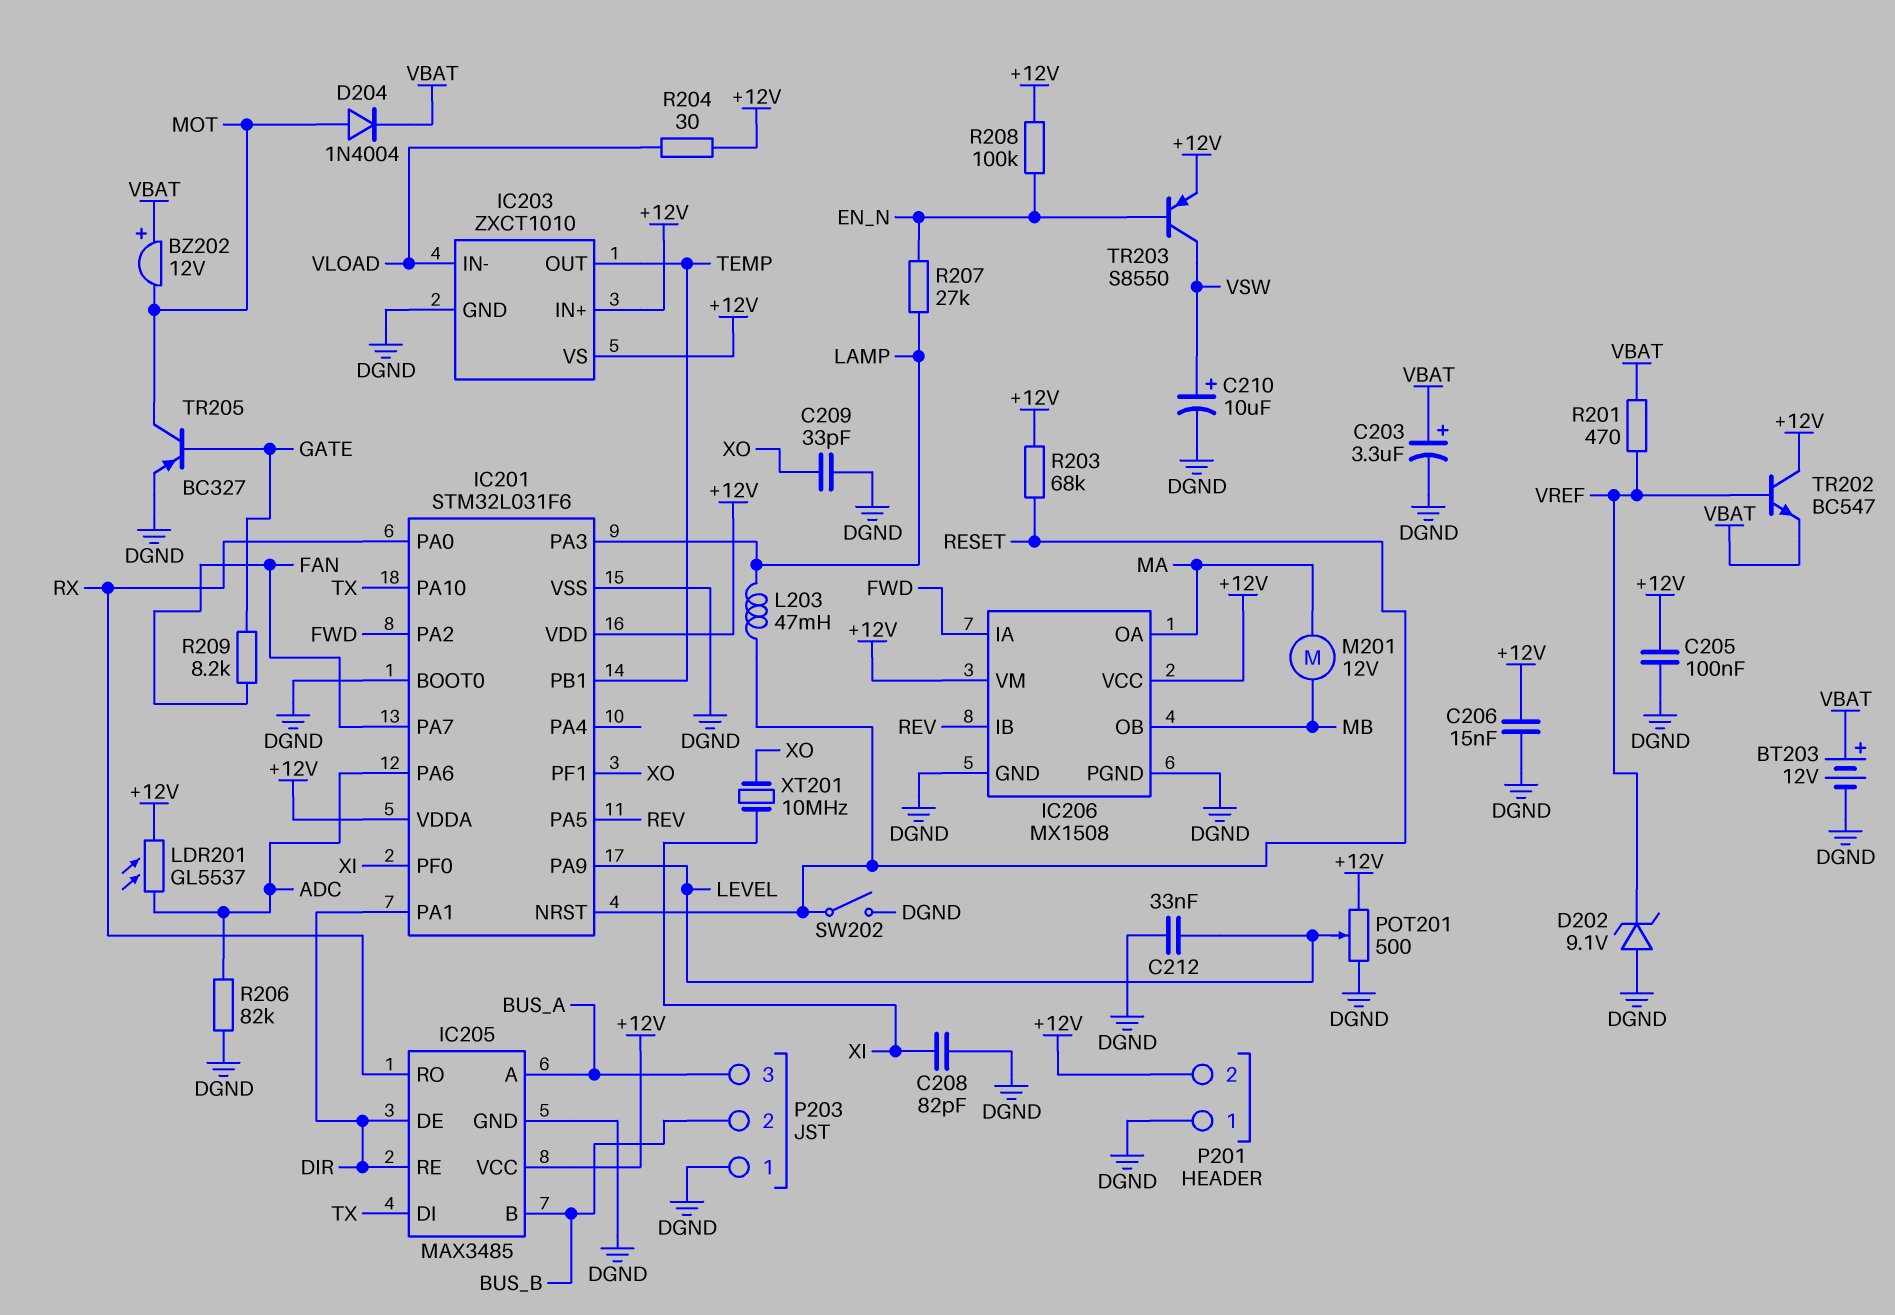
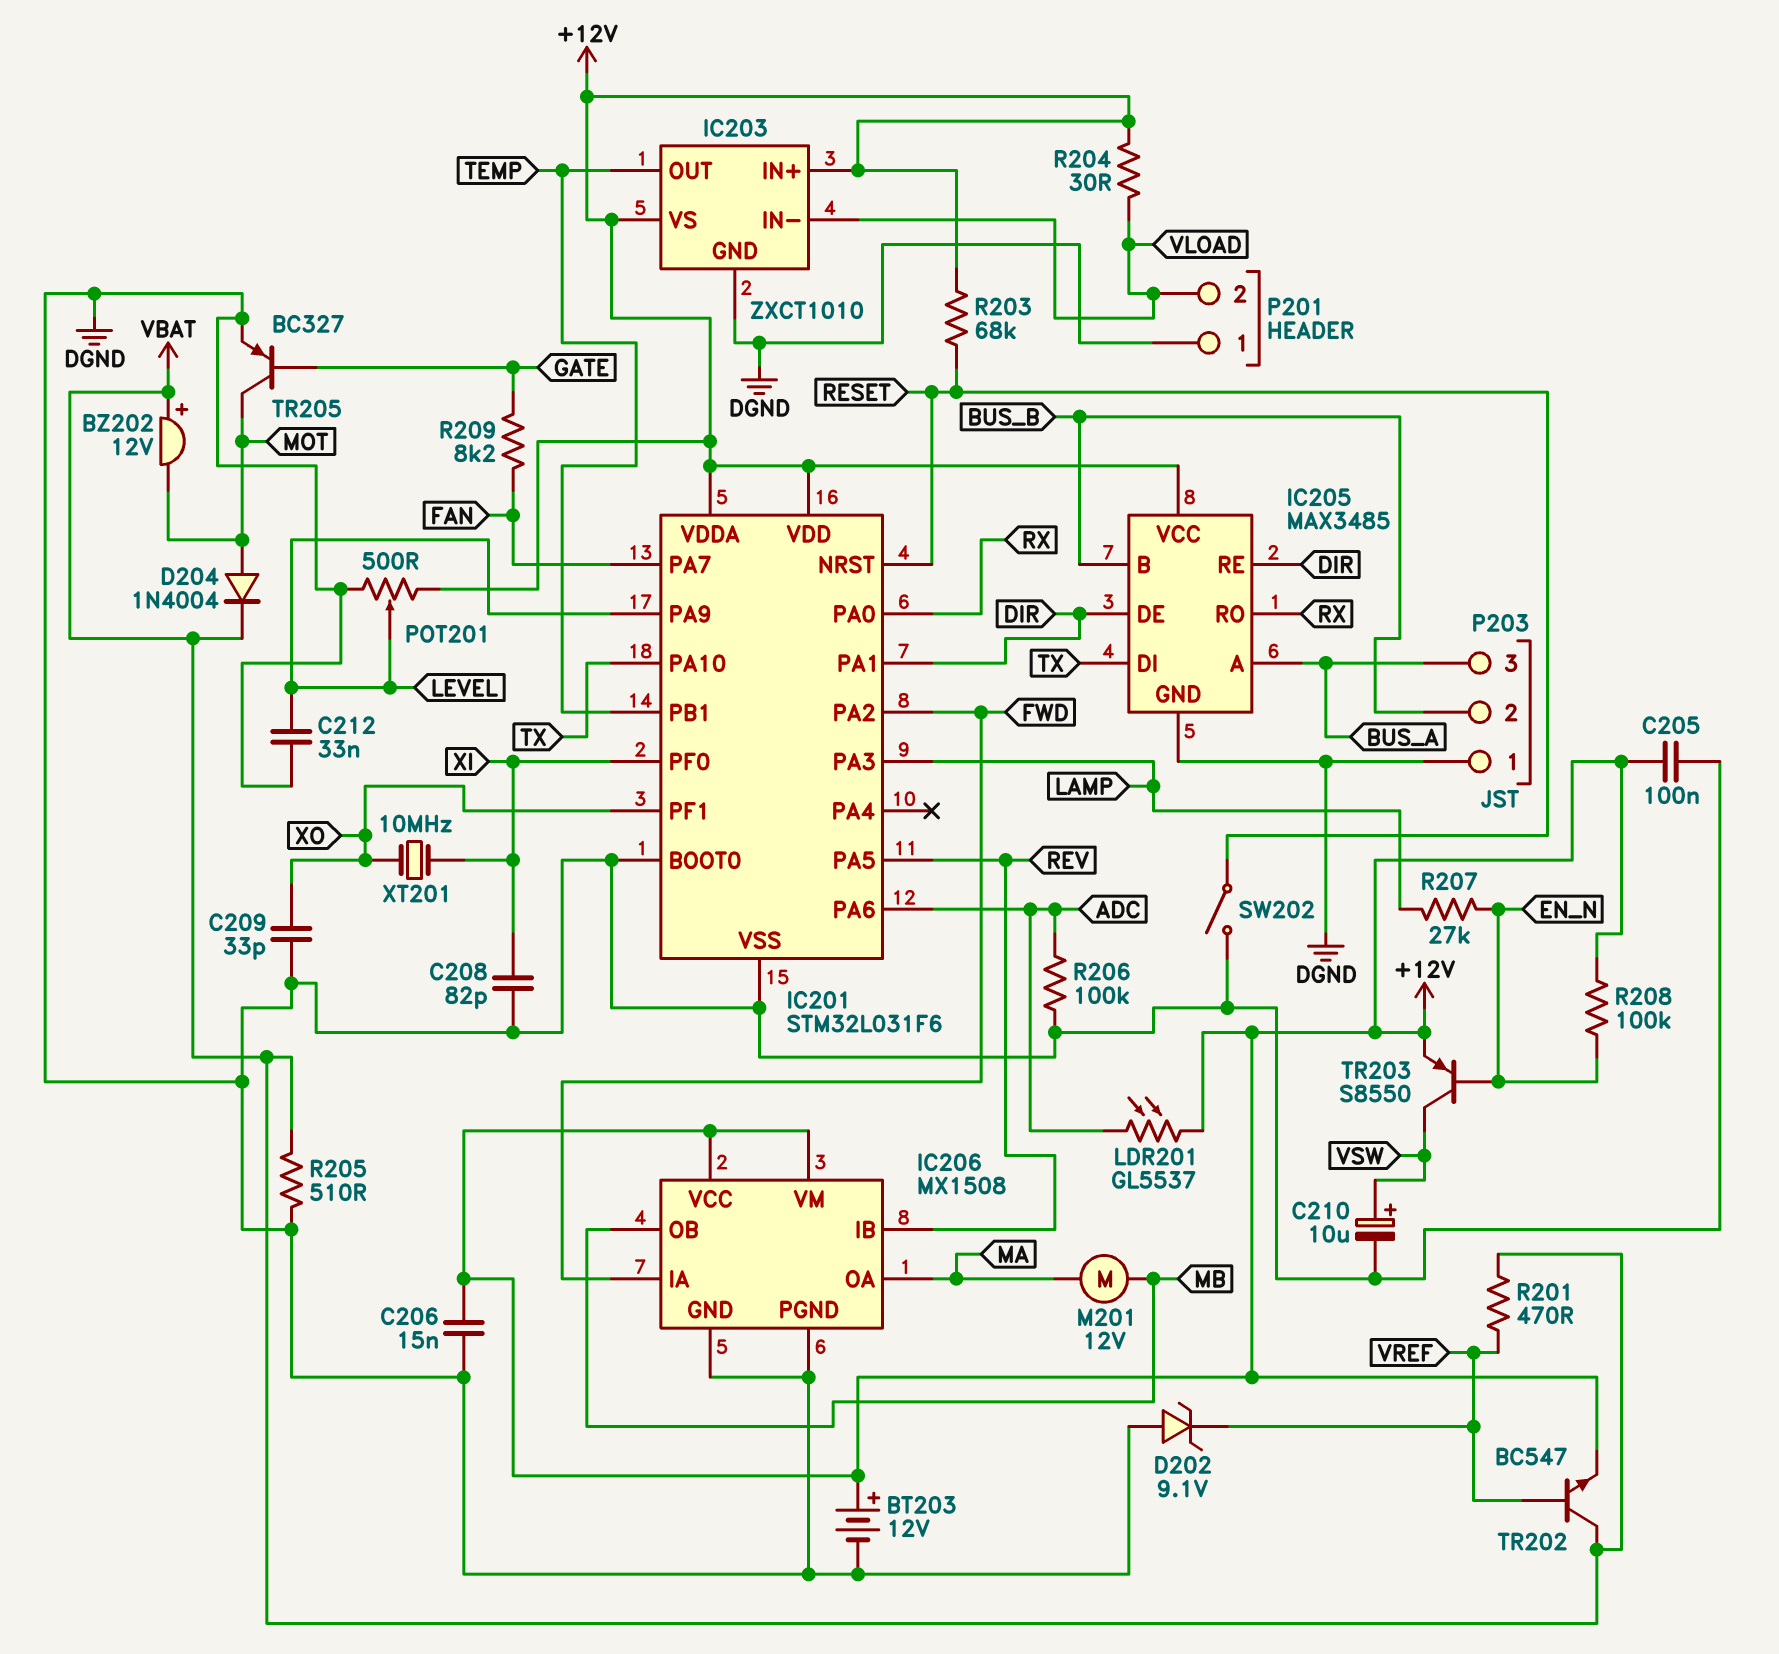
BT203: 12V (plus VBAT, minus DGND) -> 12V (plus +12V, minus DGND)
C203: 3.3uF (plus VBAT, minus DGND) -> none
L203: 47mH (LAMP, RESET) -> none
P201 pin 2: +12V -> VLOAD
R205: none -> 510 (DGND, VBAT)
R206: 82k (ADC, DGND) -> 100k (ADC, DGND)
TR202: NPN BC547 (B VREF, C +12V, E VBAT) -> NPN BC547 (B VREF, C VBAT, E +12V)

